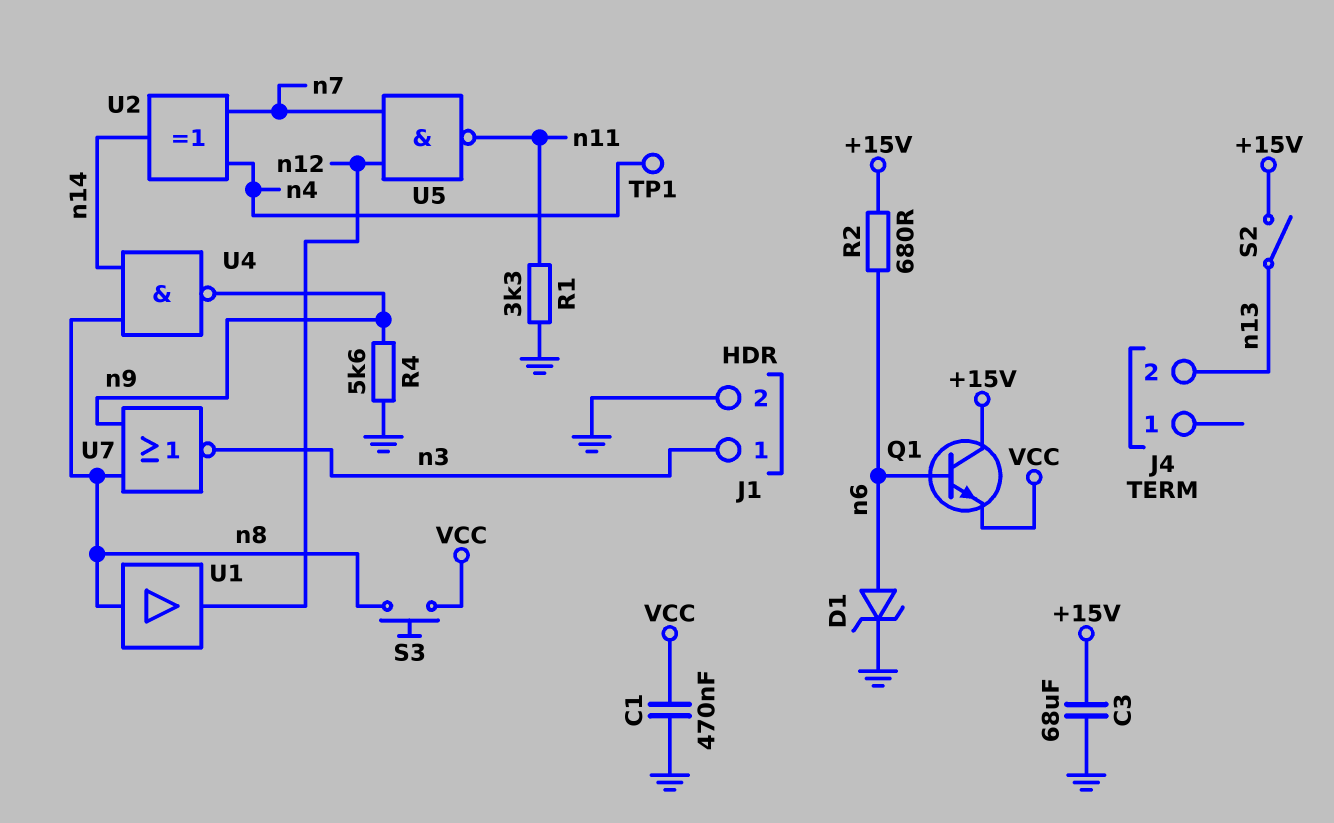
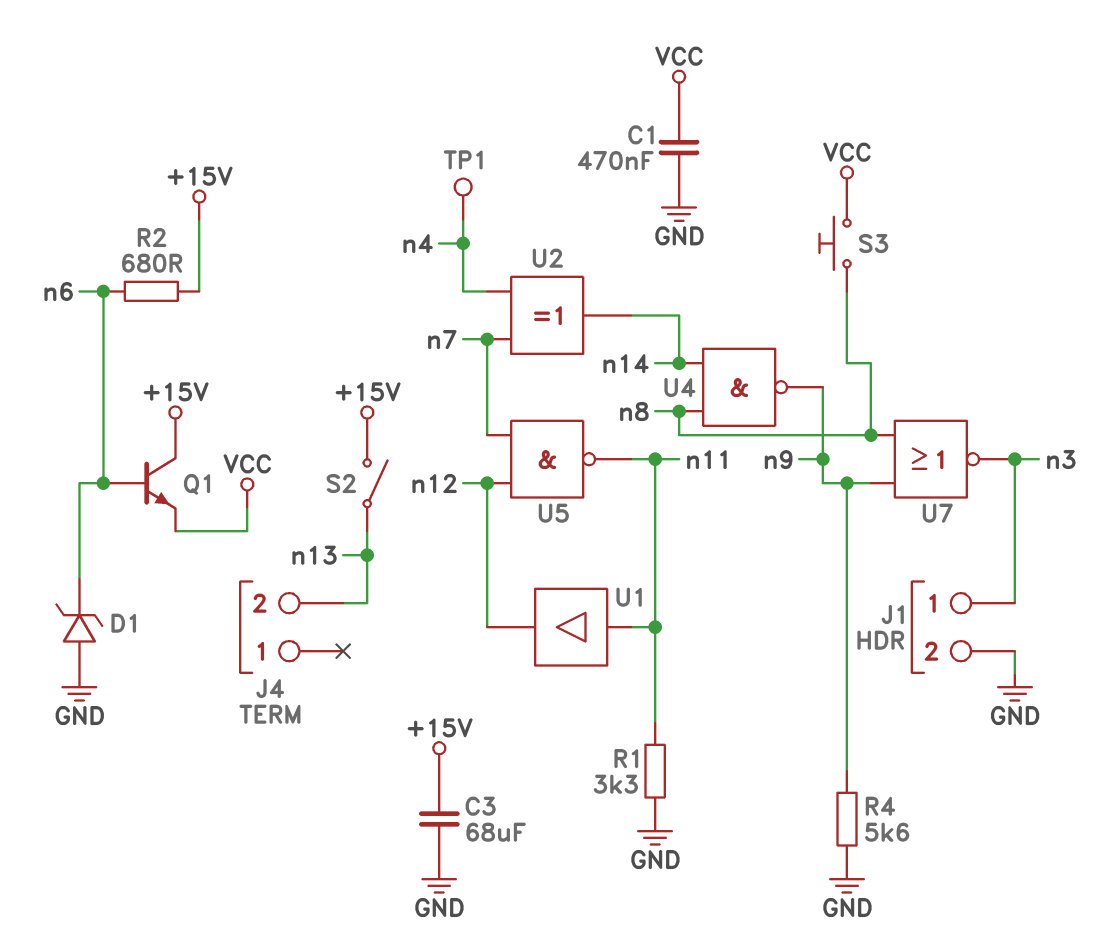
D1: zener (A n6, K GND) -> zener (A GND, K n6)
U1: buffer (in n8, out n12) -> buffer (in n11, out n12)

